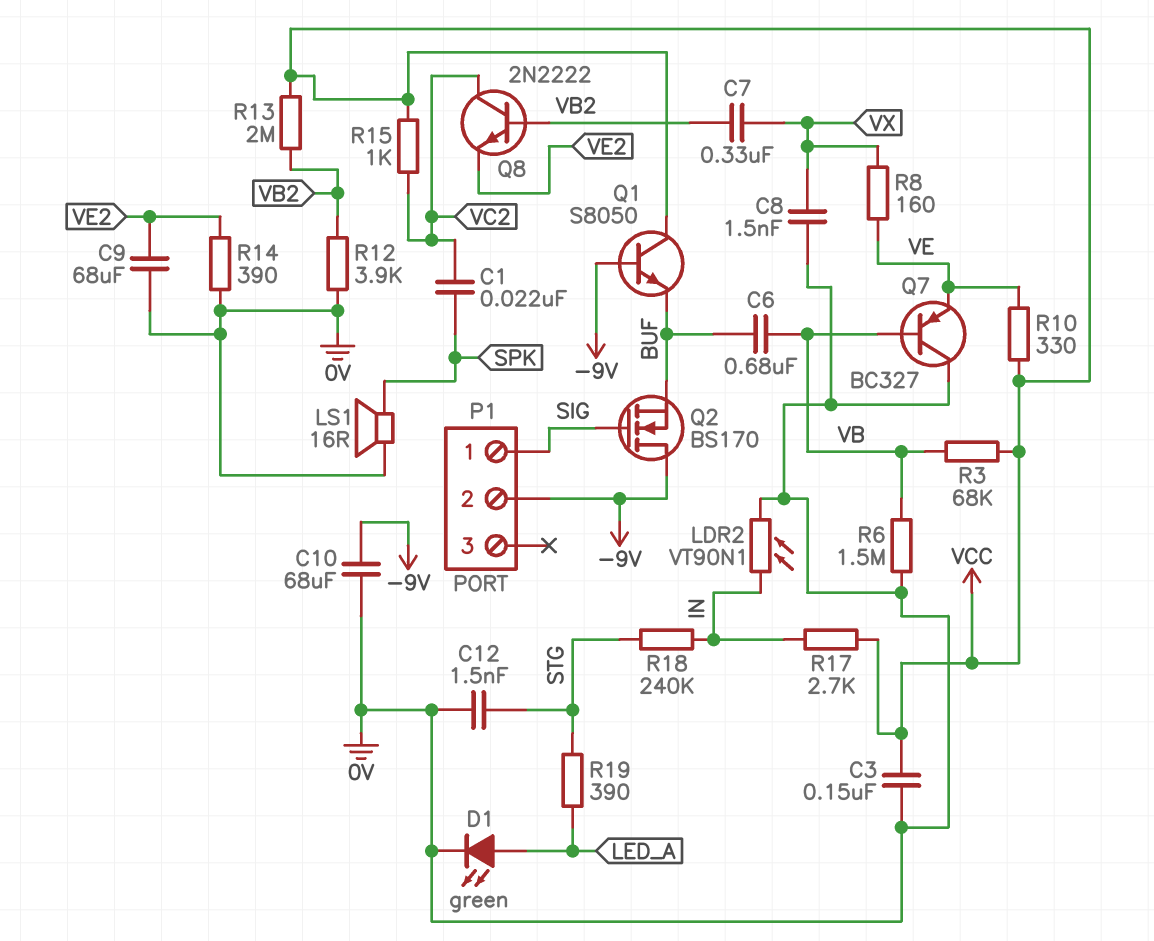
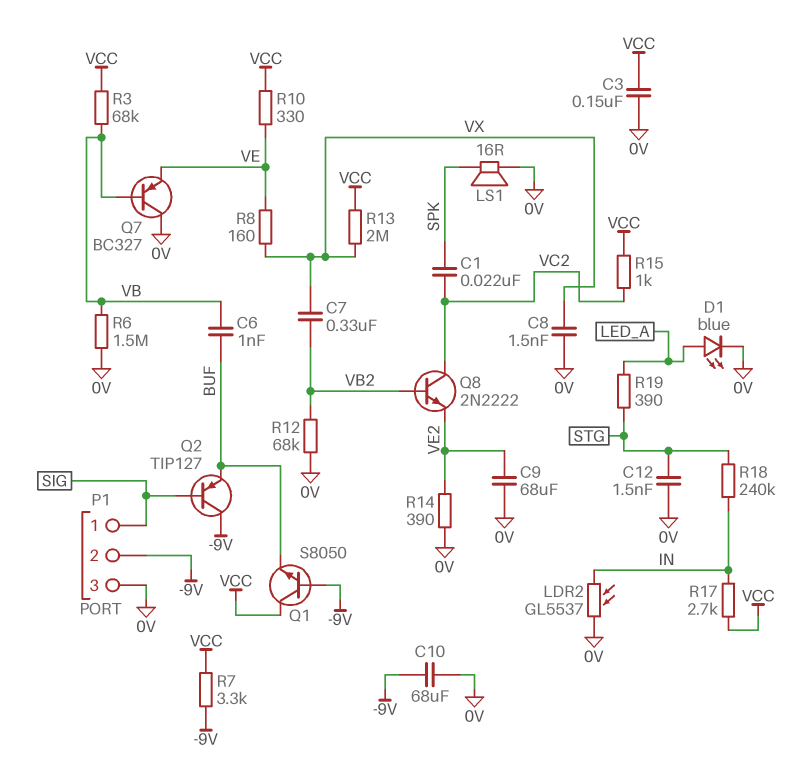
C6: 680nF (BUF, VB) -> 1nF (BUF, VB)
D1: LED green (A LED_A, K 0V) -> LED blue (A LED_A, K 0V)
LDR2: VT90N1 (0V, IN) -> GL5537 (0V, IN)
P1 pin 3: none -> 0V
Q2: NMOS BS170 (G SIG, D -9V, S BUF) -> PNP TIP127 (B SIG, C -9V, E BUF)
R7: none -> 3.3k (-9V, VCC)
R12: 3.9k (0V, VB2) -> 68k (0V, VB2)
R13: 2M (VB2, VCC) -> 2M (VCC, VX)

